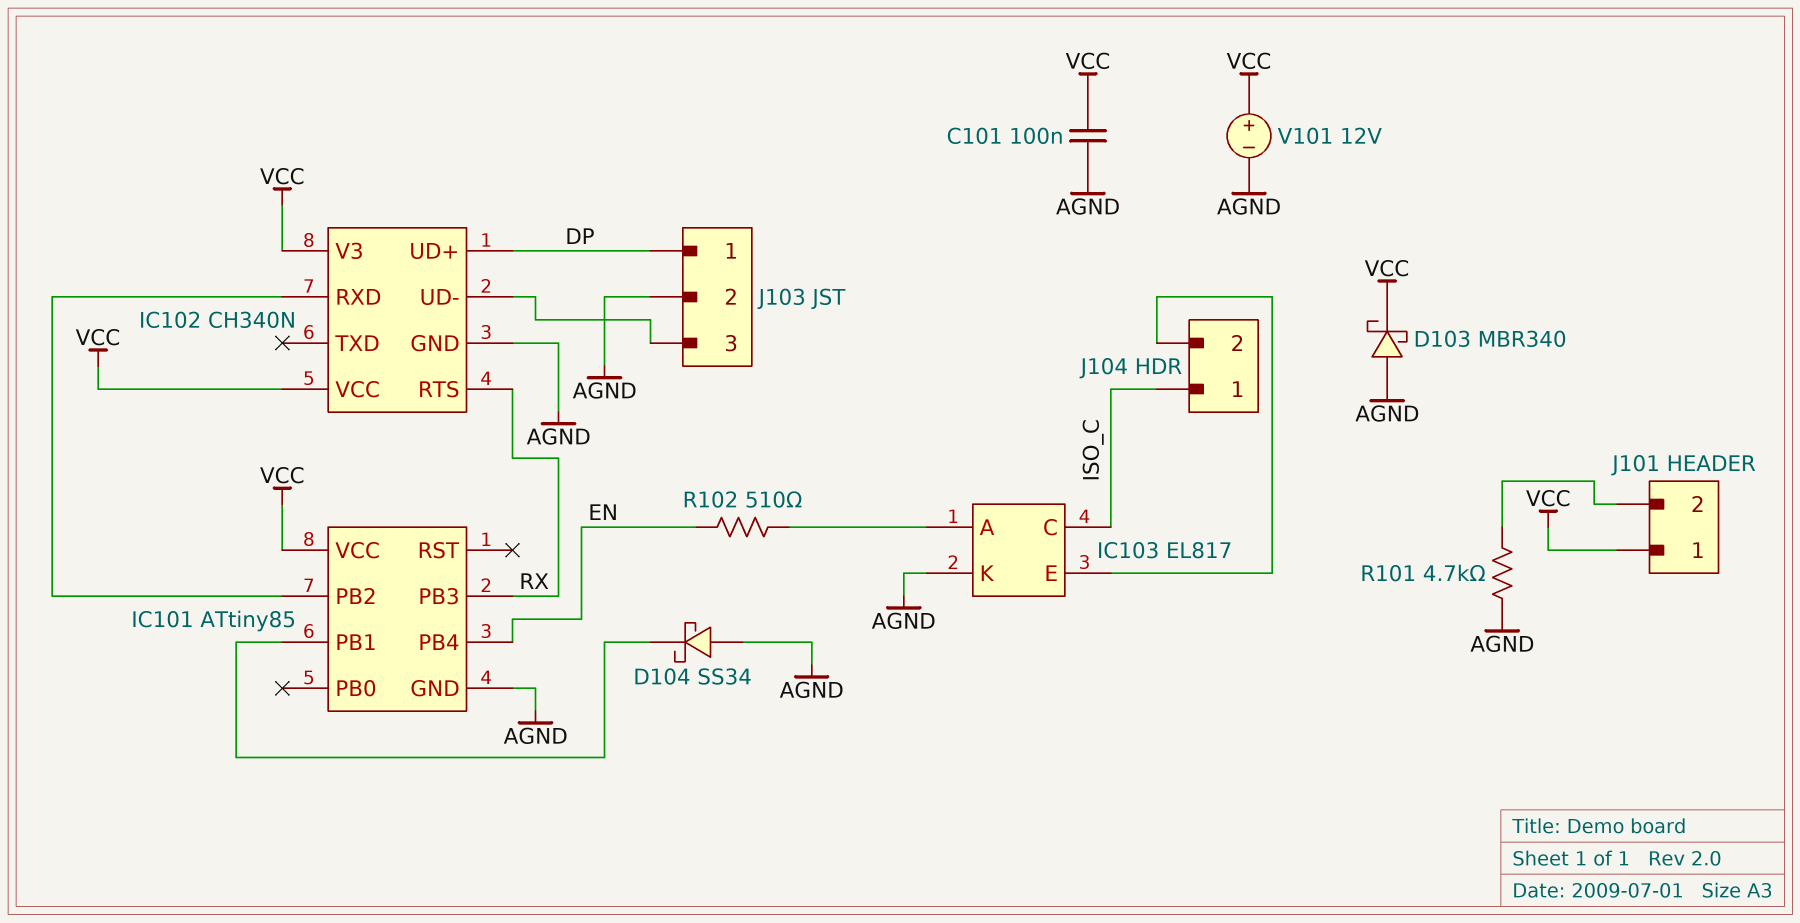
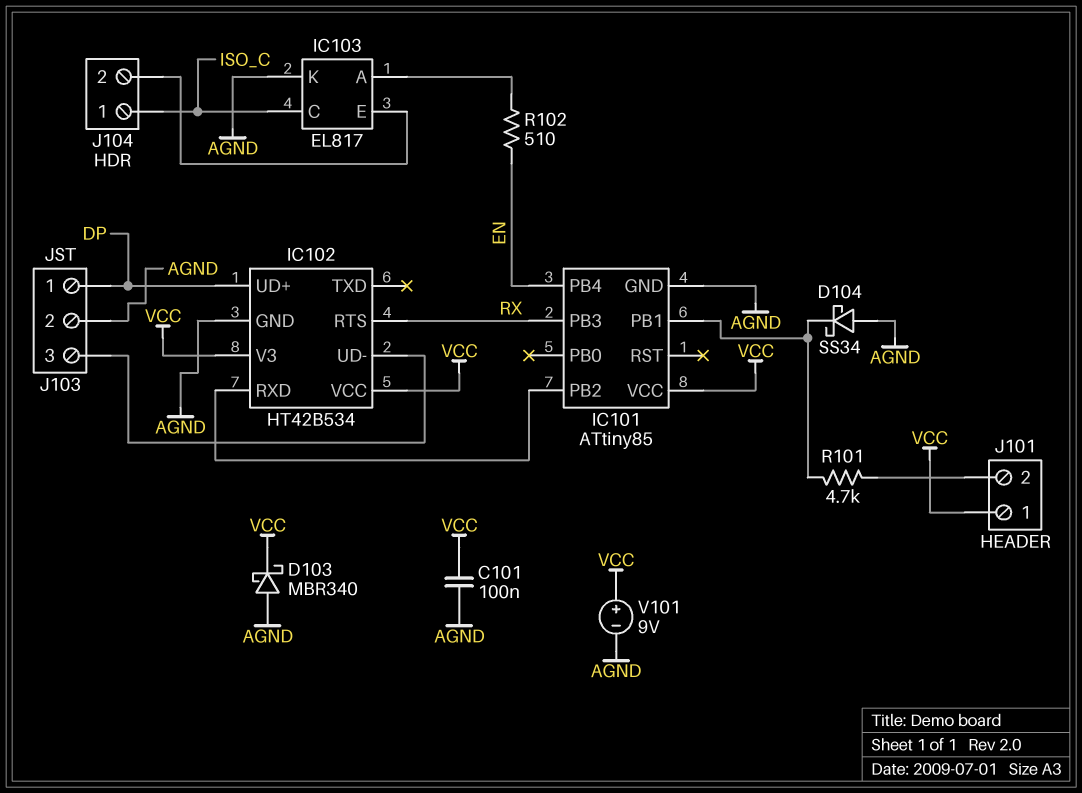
IC102: CH340N -> HT42B534
R101: 4.7k (AGND, J101/2) -> 4.7k (IC101/PB1, J101/2)
V101: 12V (plus VCC, minus AGND) -> 9V (plus VCC, minus AGND)

